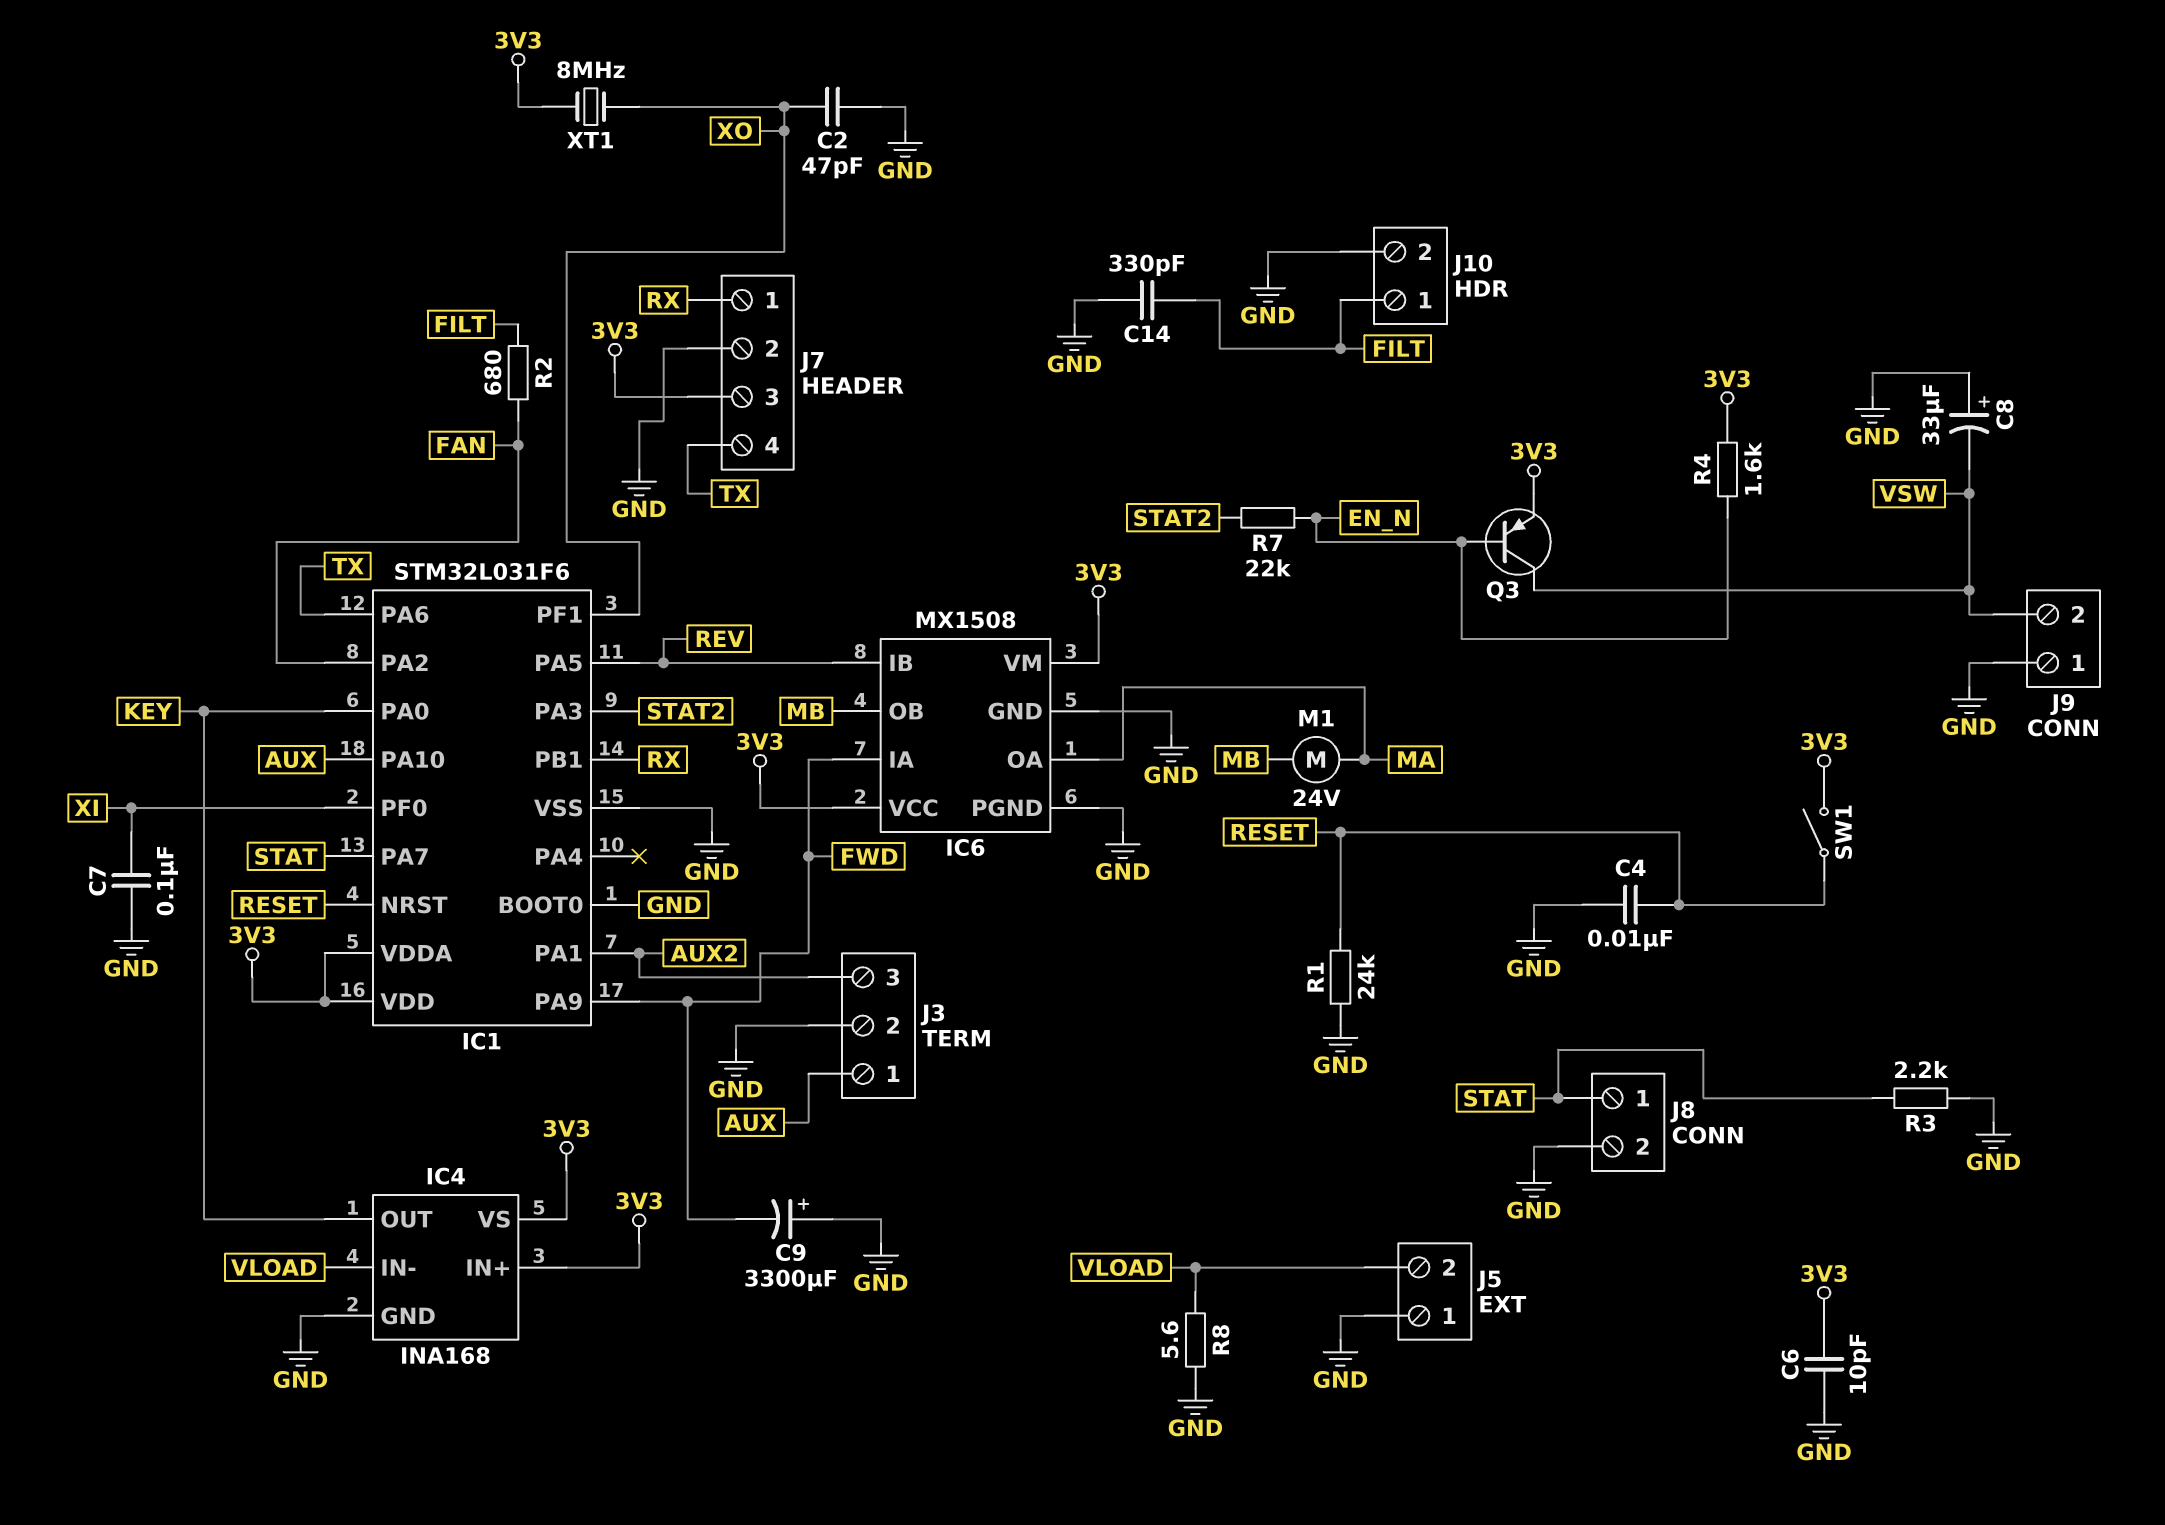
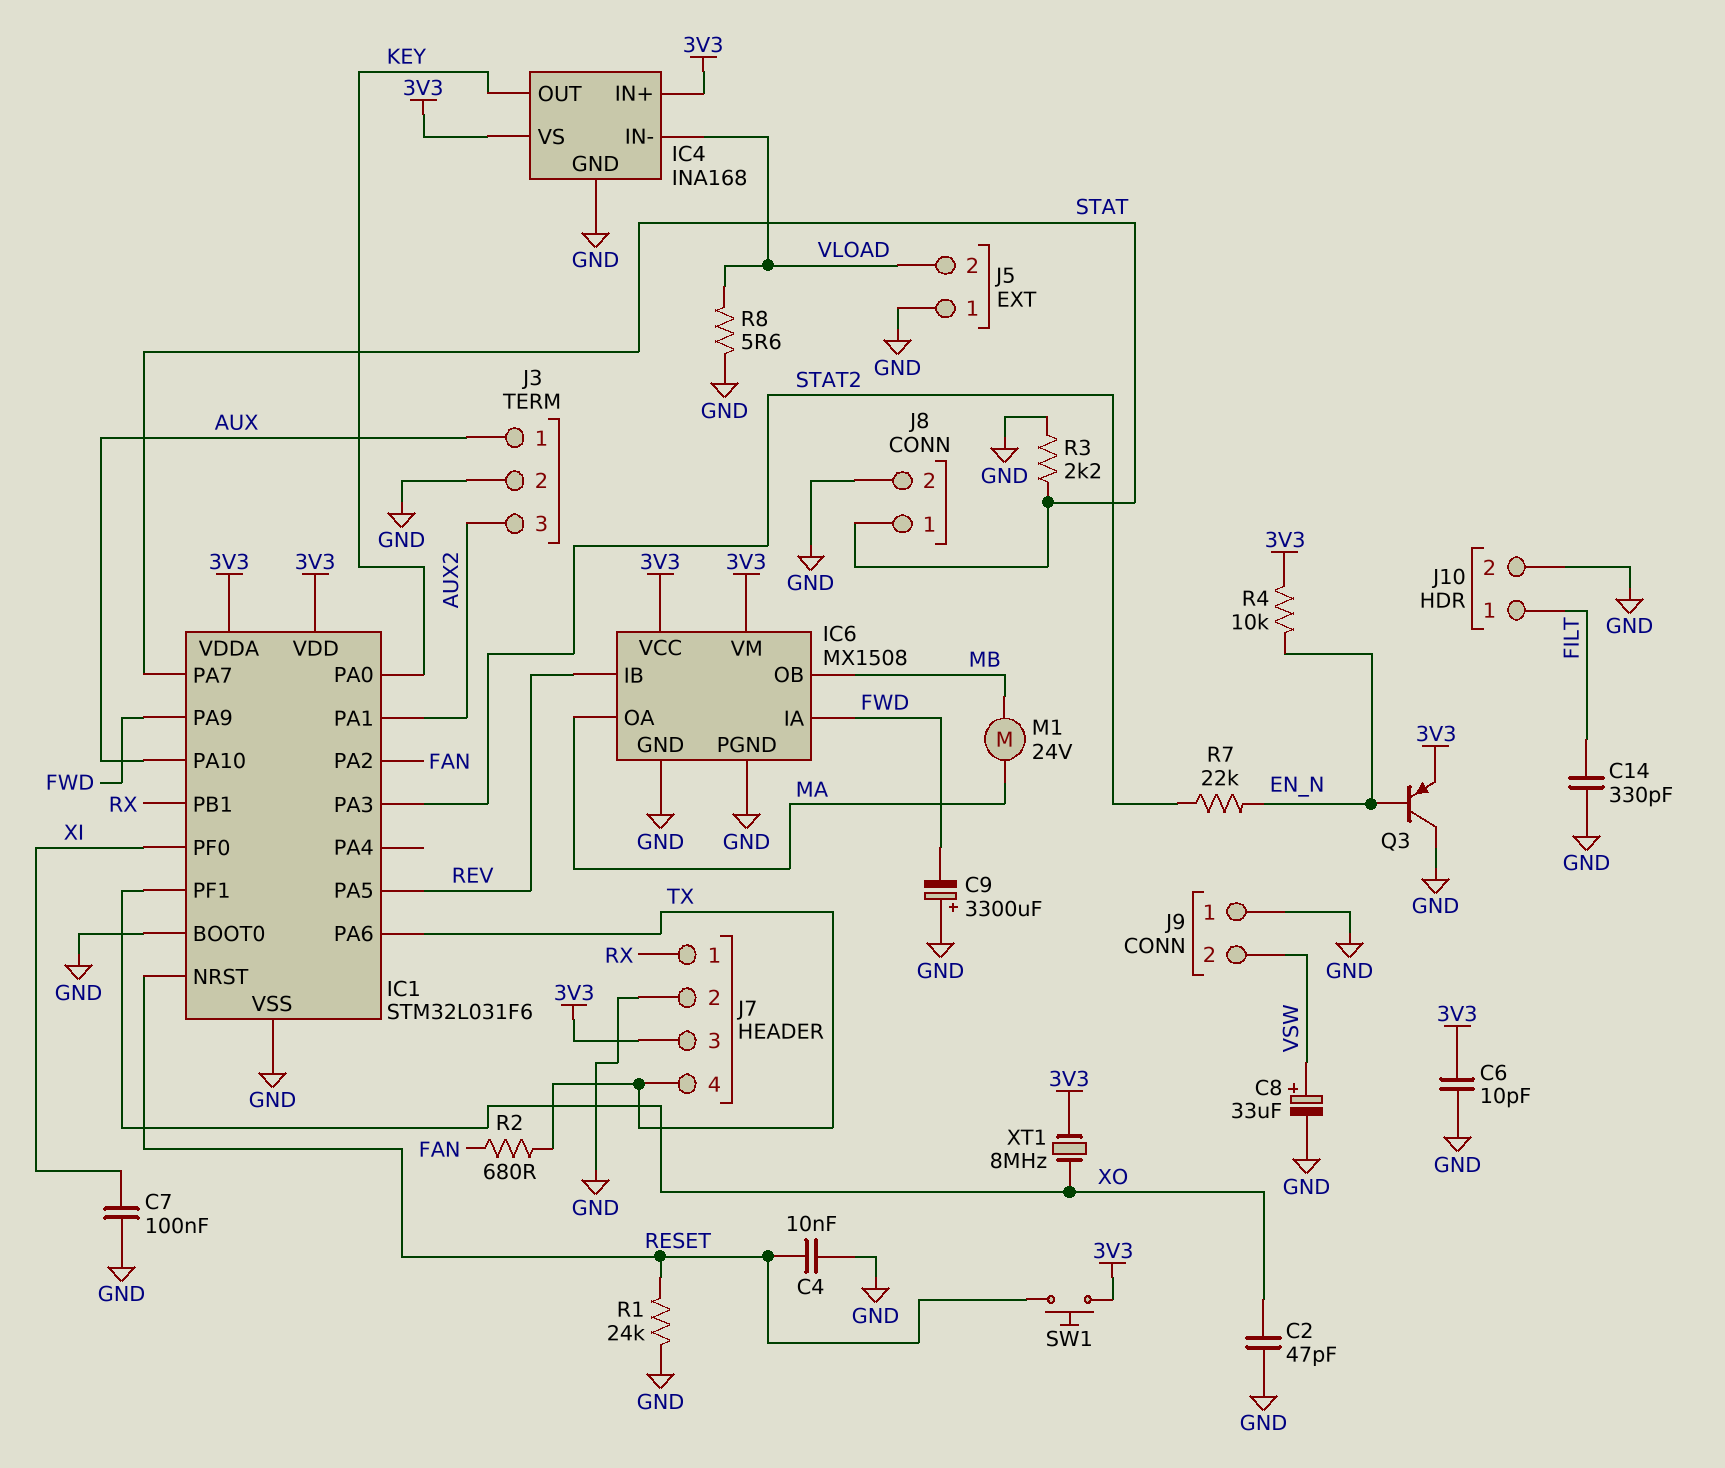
C8: 33uF (plus GND, minus VSW) -> 33uF (plus VSW, minus GND)
Q3: PNP (B EN_N, C VSW, E 3V3) -> PNP (B EN_N, C GND, E 3V3)
R2: 680 (FAN, FILT) -> 680 (FAN, TX)
R4: 1.6k (3V3, EN_N) -> 10k (3V3, EN_N)
SW1: switch (3V3, RESET) -> button (3V3, RESET)

